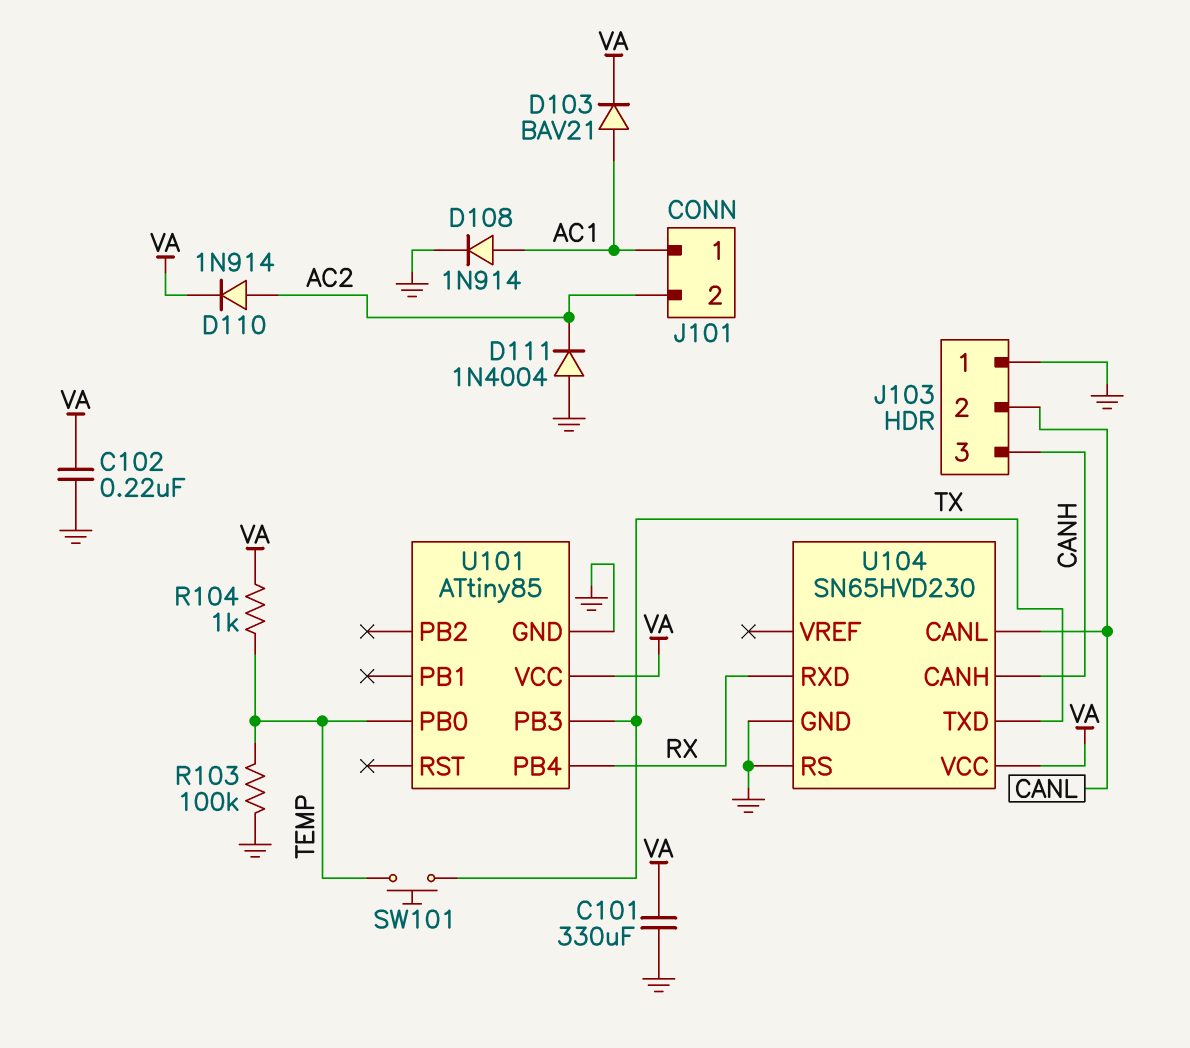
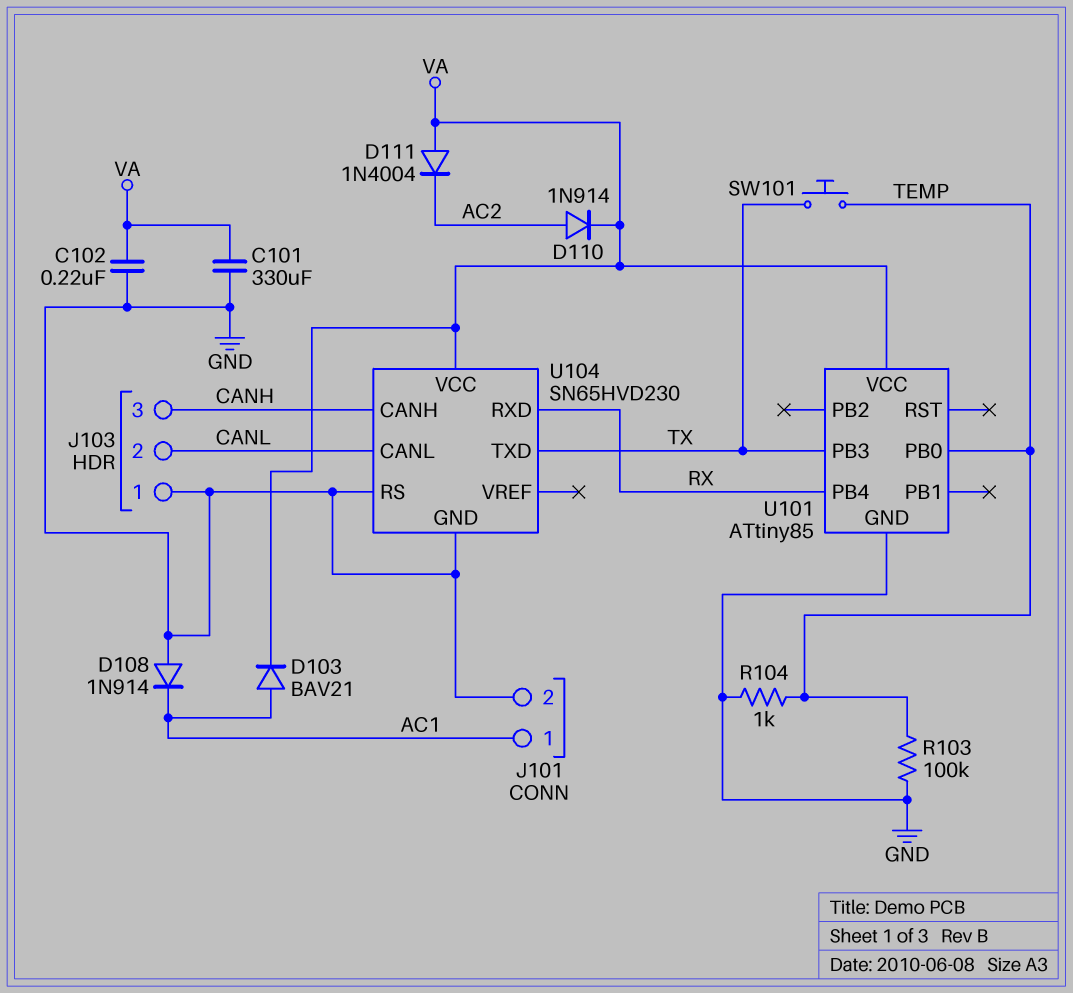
D108: diode 1N914 (A AC1, K GND) -> diode 1N914 (A GND, K AC1)
D111: diode 1N4004 (A GND, K AC2) -> diode 1N4004 (A VA, K AC2)
J101 pin 2: AC2 -> GND
R104: 1k (TEMP, VA) -> 1k (GND, TEMP)

